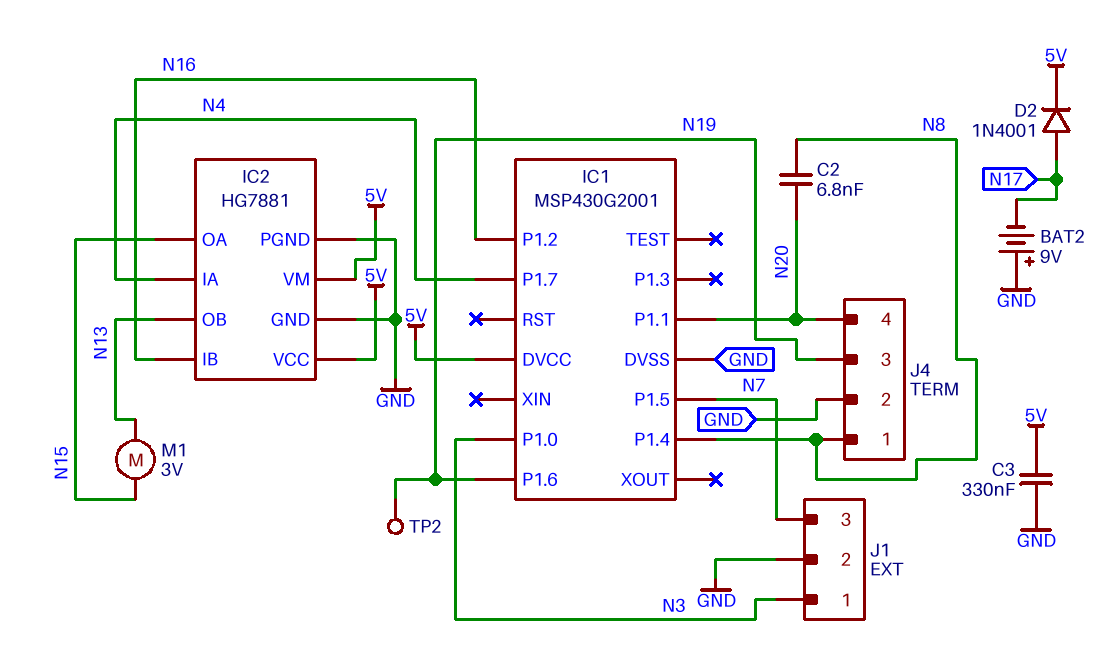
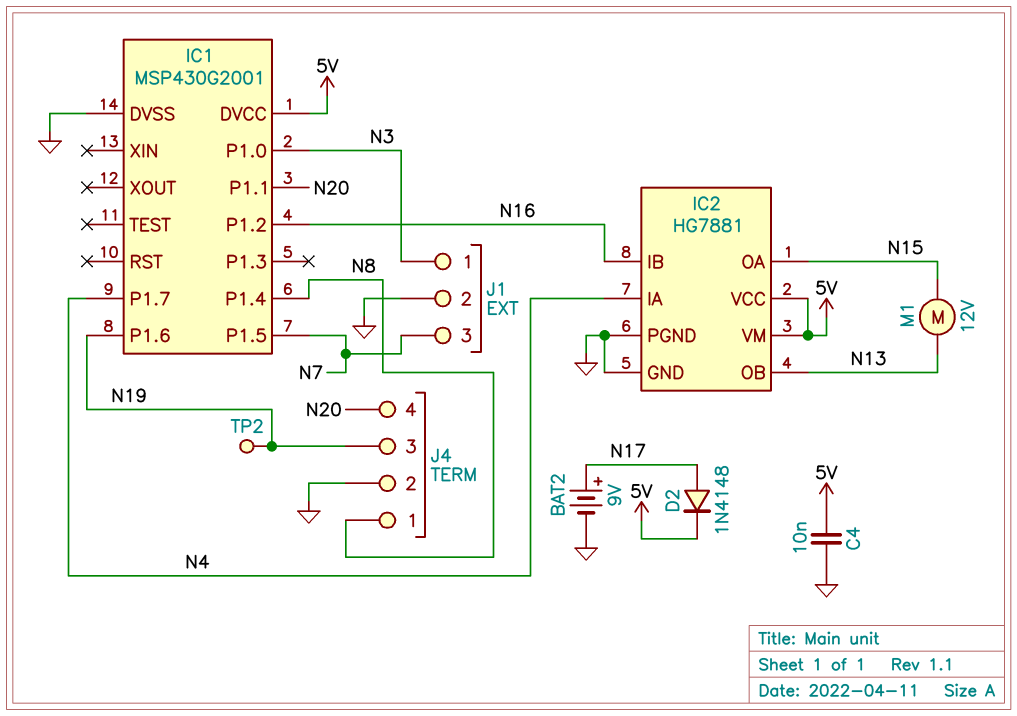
BAT2: 9V (plus GND, minus N17) -> 9V (plus N17, minus GND)
C2: 6.8nF (N8, N20) -> none
C3: 330nF (5V, GND) -> none
C4: none -> 10nF (5V, GND)
D2: diode 1N4001 (A N17, K 5V) -> diode 1N4148 (A N17, K 5V)
M1: motor 3V (N13, N15) -> motor 12V (N13, N15)

